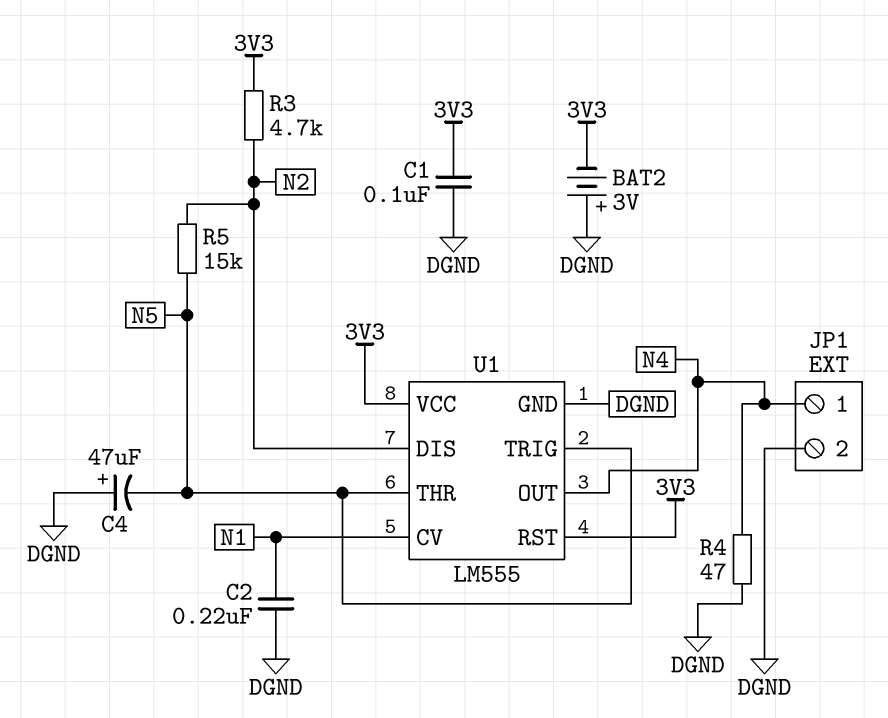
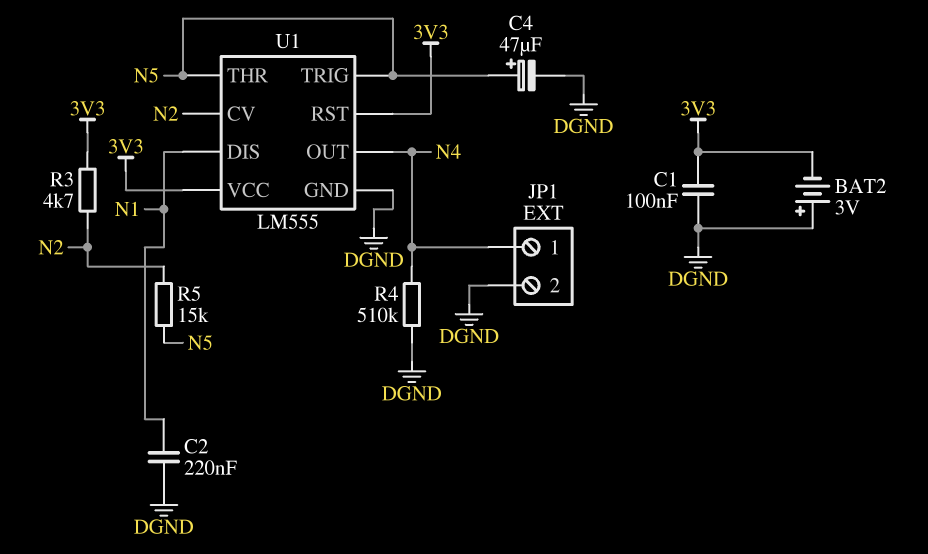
C4: 47uF (plus DGND, minus N5) -> 47uF (plus N5, minus DGND)
R4: 47 (DGND, N4) -> 510k (DGND, N4)
U1 pin CV: N1 -> N2
U1 pin DIS: N2 -> N1

